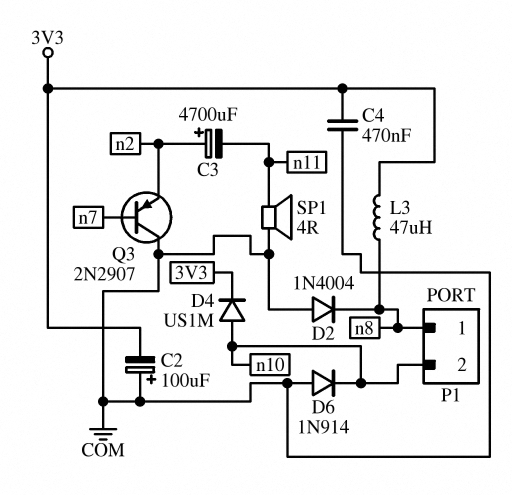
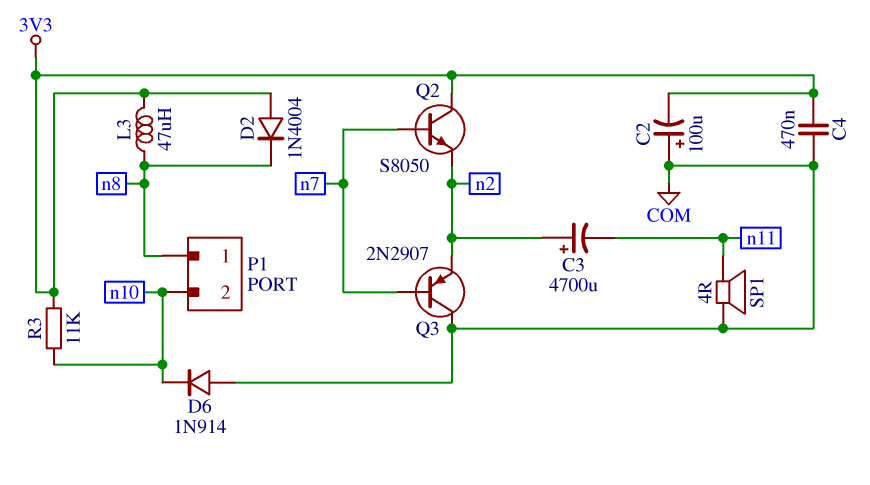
D2: diode 1N4004 (A COM, K n8) -> diode 1N4004 (A 3V3, K n8)
D4: diode US1M (A n10, K 3V3) -> none
Q2: none -> NPN S8050 (B n7, C 3V3, E n2)
R3: none -> 11k (3V3, n10)

